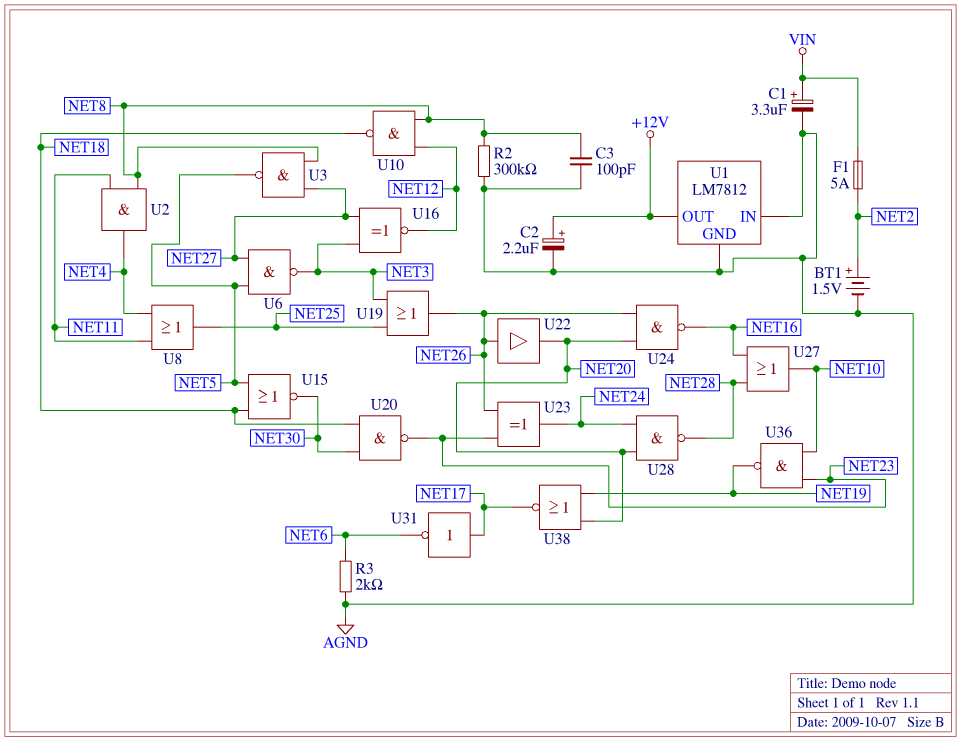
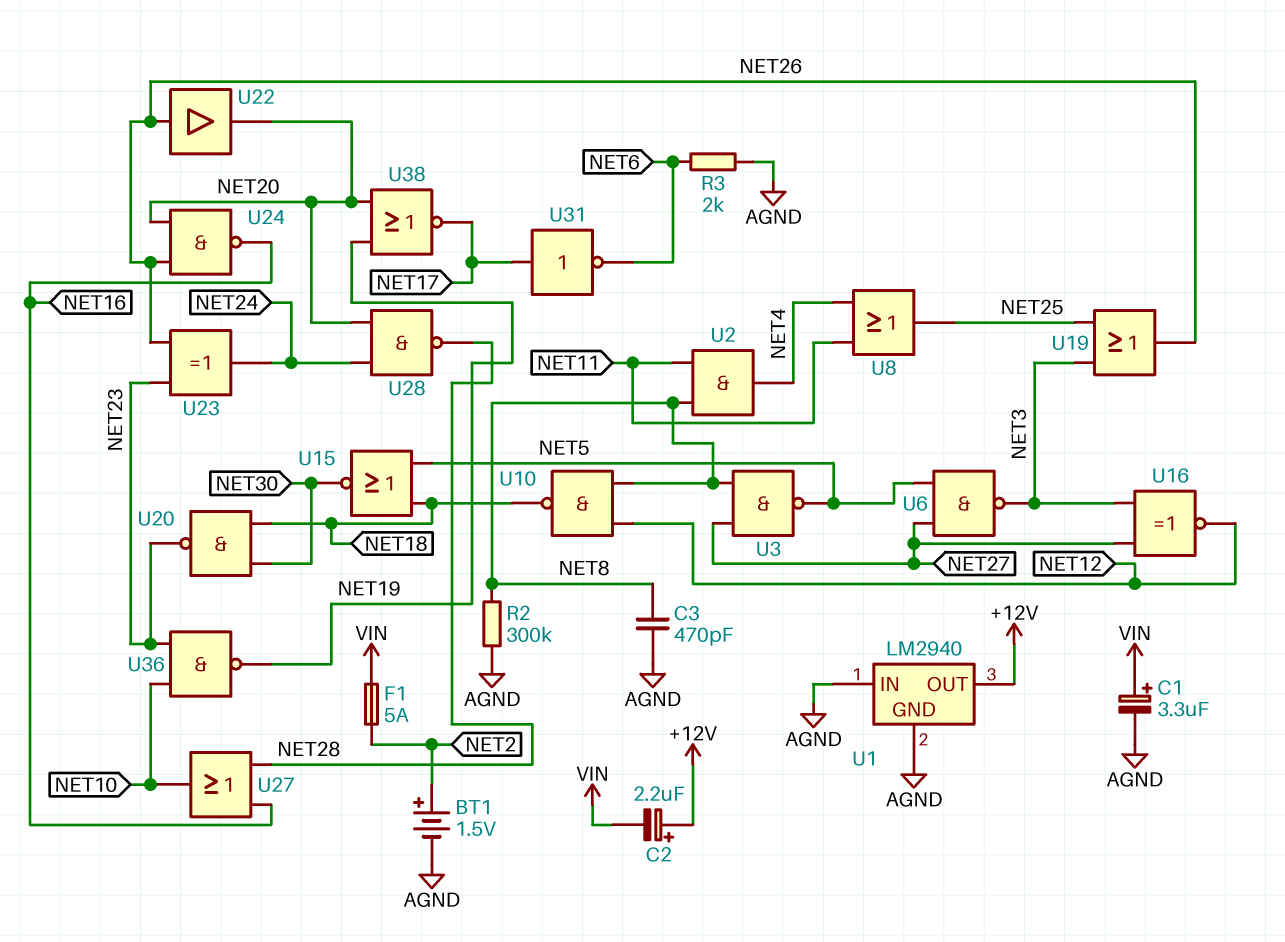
C2: 2.2uF (plus +12V, minus AGND) -> 2.2uF (plus +12V, minus VIN)
C3: 100pF (AGND, NET8) -> 470pF (AGND, NET8)
U1: LM7812 -> LM2940

